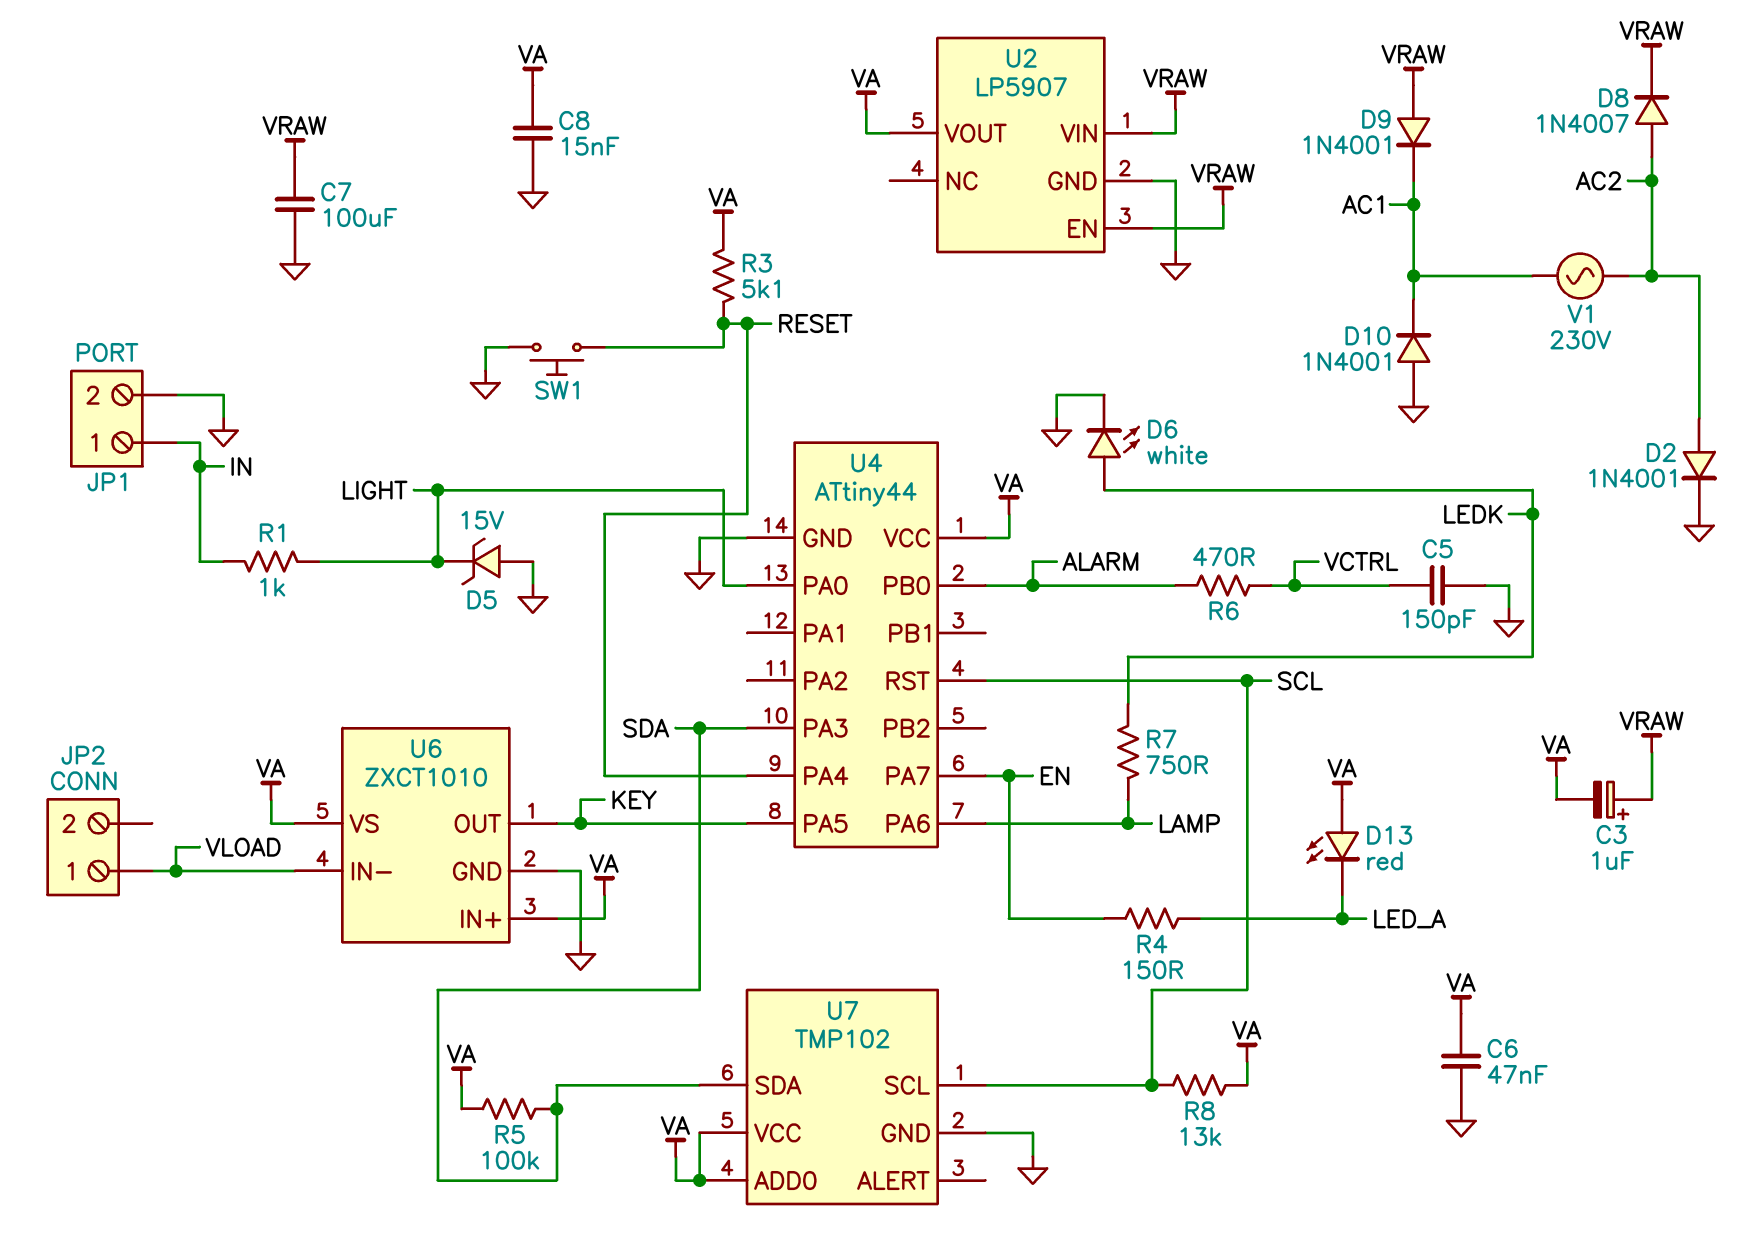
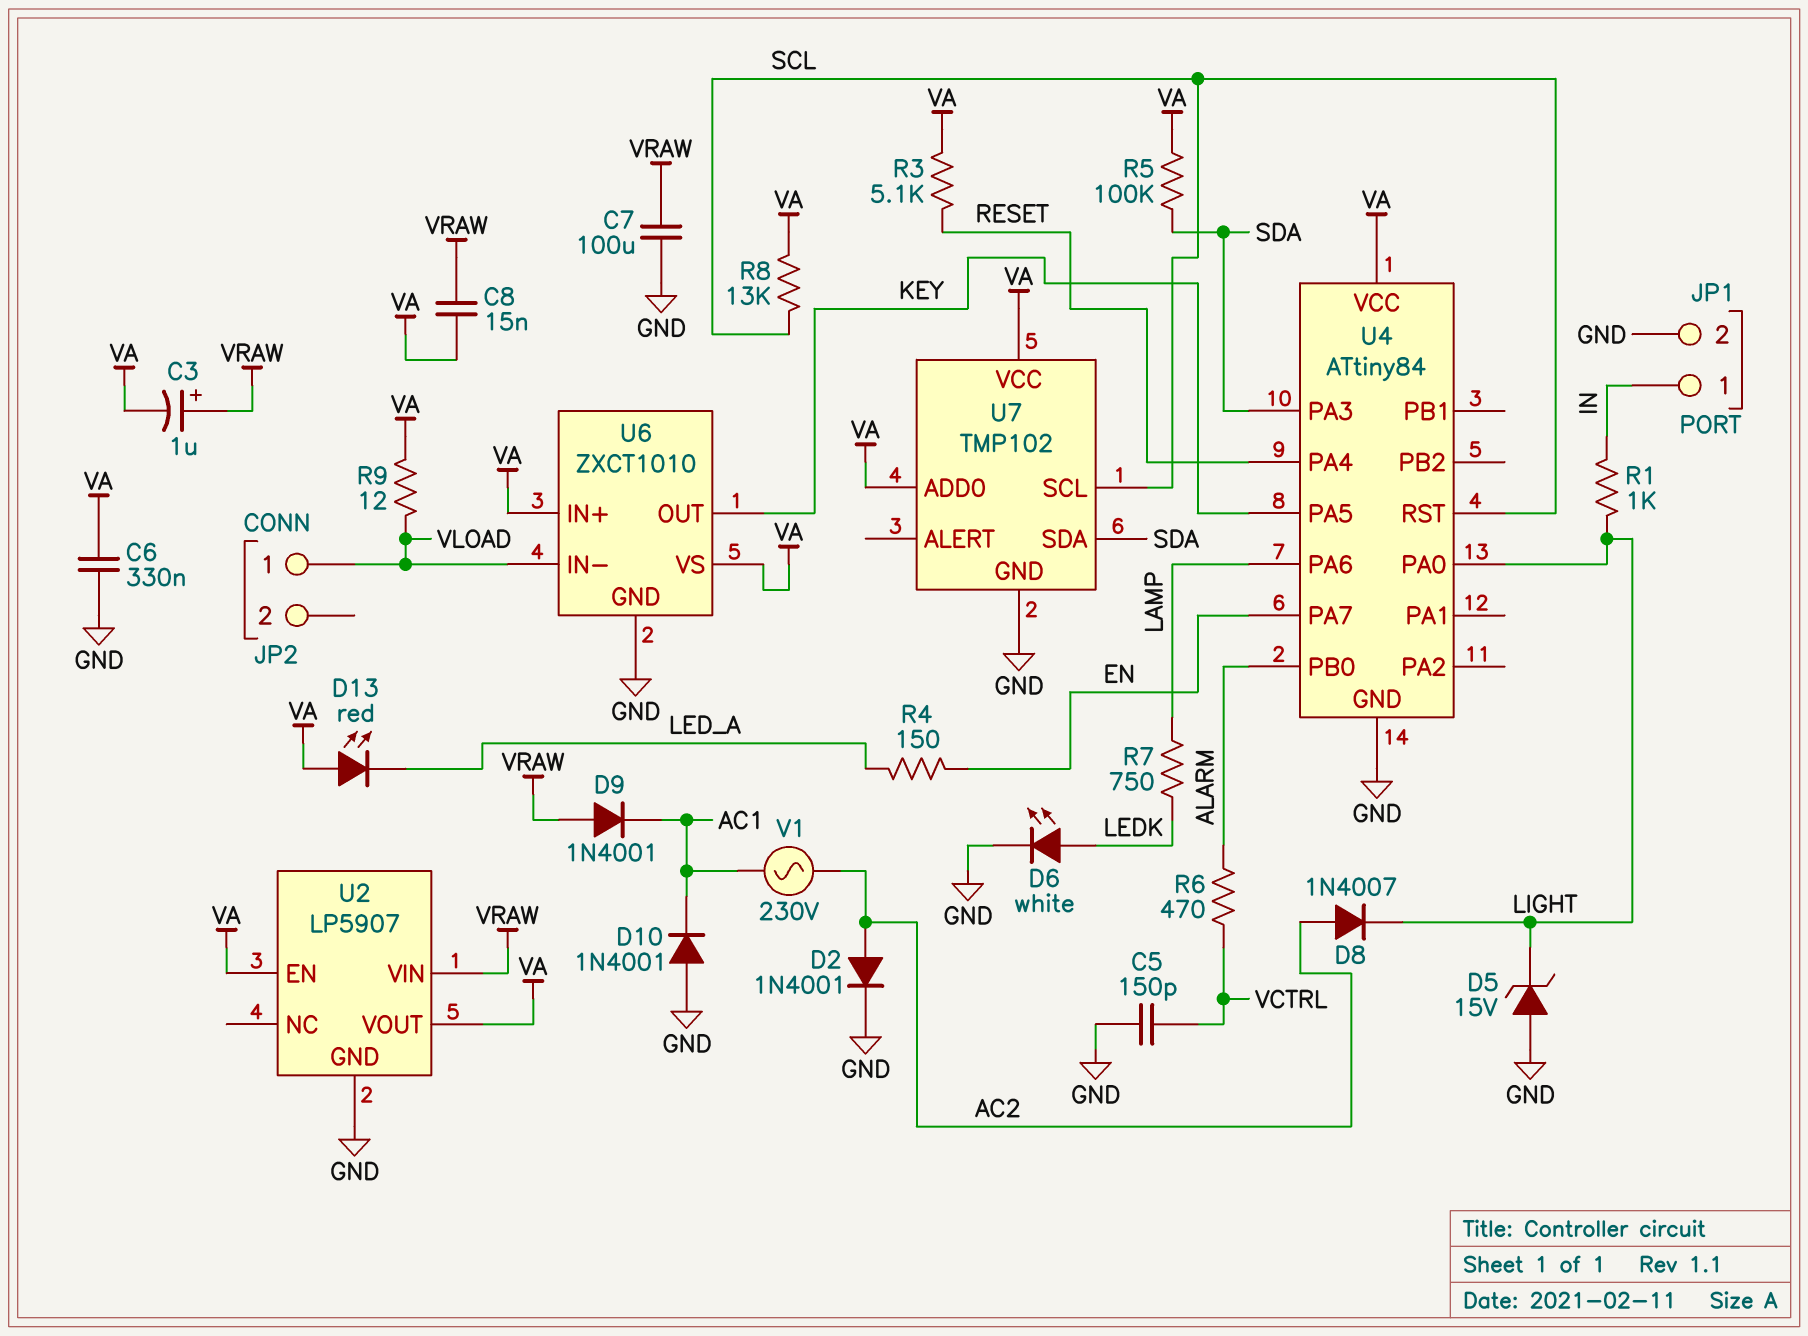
C6: 47nF (GND, VA) -> 330nF (GND, VA)
C8: 15nF (GND, VA) -> 15nF (VA, VRAW)
D8: diode 1N4007 (A AC2, K VRAW) -> diode 1N4007 (A AC2, K LIGHT)
R9: none -> 12 (VA, VLOAD)
SW1: button (GND, RESET) -> none
U2 pin EN: VRAW -> VA
U4: ATtiny44 -> ATtiny84

